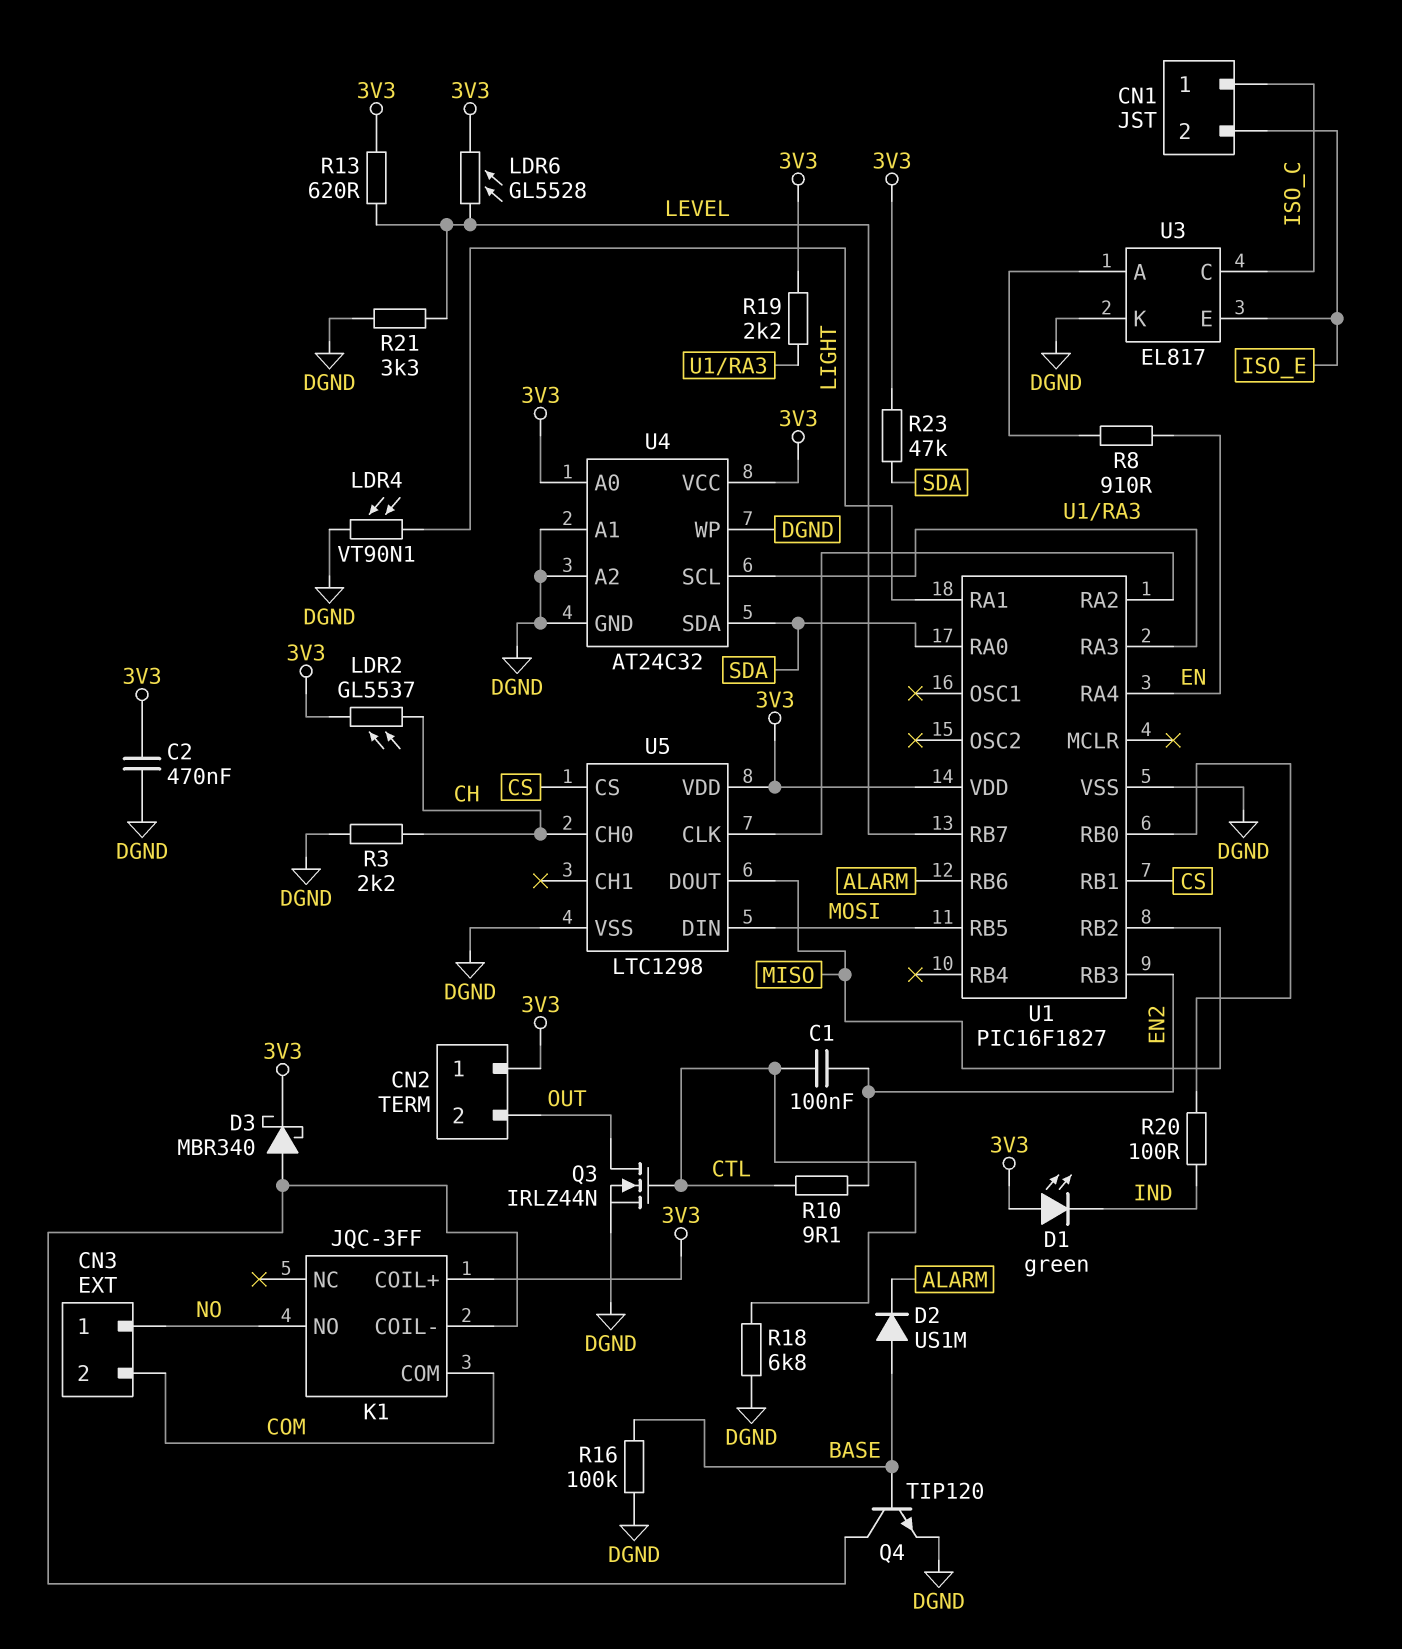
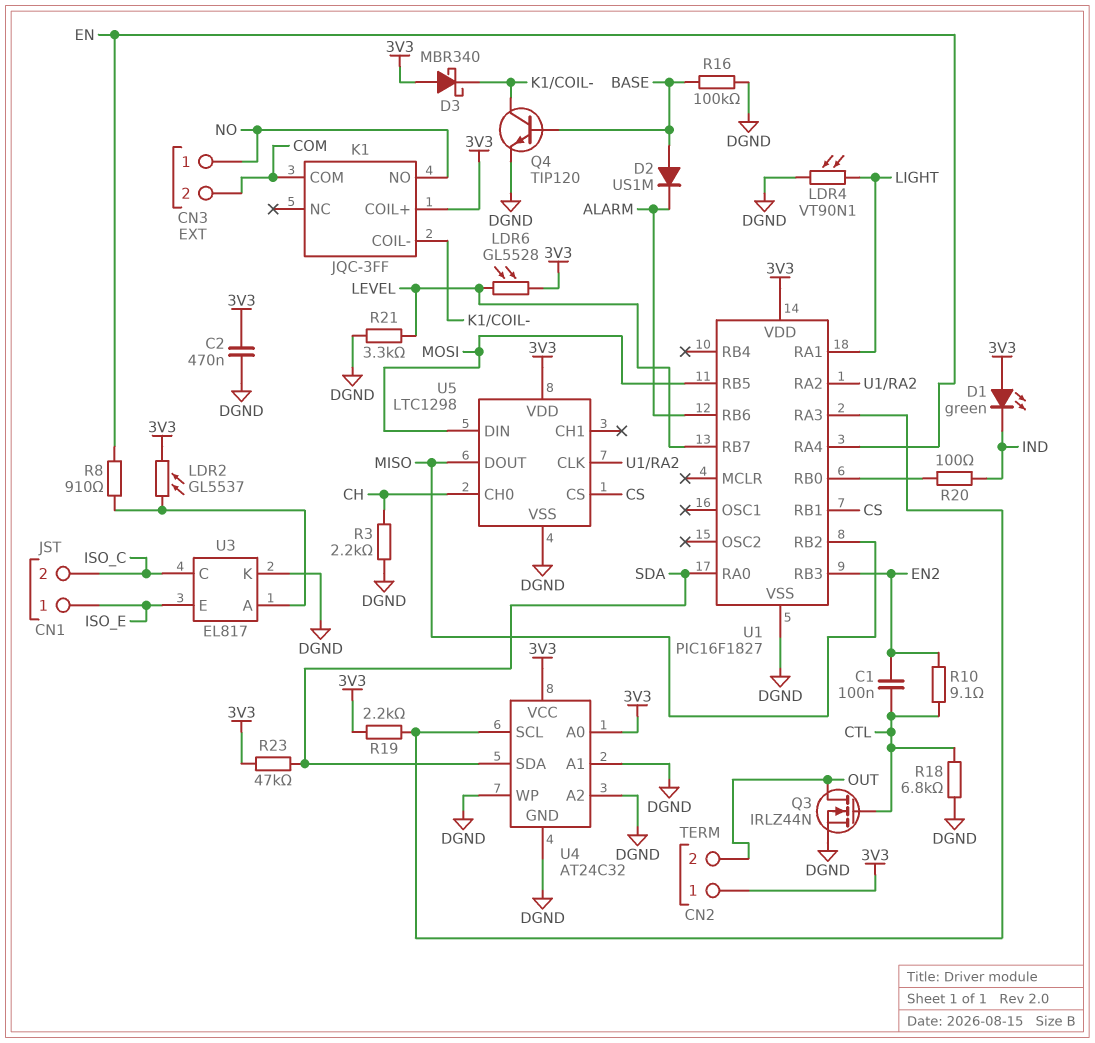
CN1 pin 1: ISO_C -> ISO_E
CN1 pin 2: ISO_E -> ISO_C
D3: schottky MBR340 (A K1/COIL-, K 3V3) -> schottky MBR340 (A 3V3, K K1/COIL-)
LDR2: GL5537 (3V3, CH) -> GL5537 (3V3, U3/A)
R13: 620 (3V3, LEVEL) -> none

